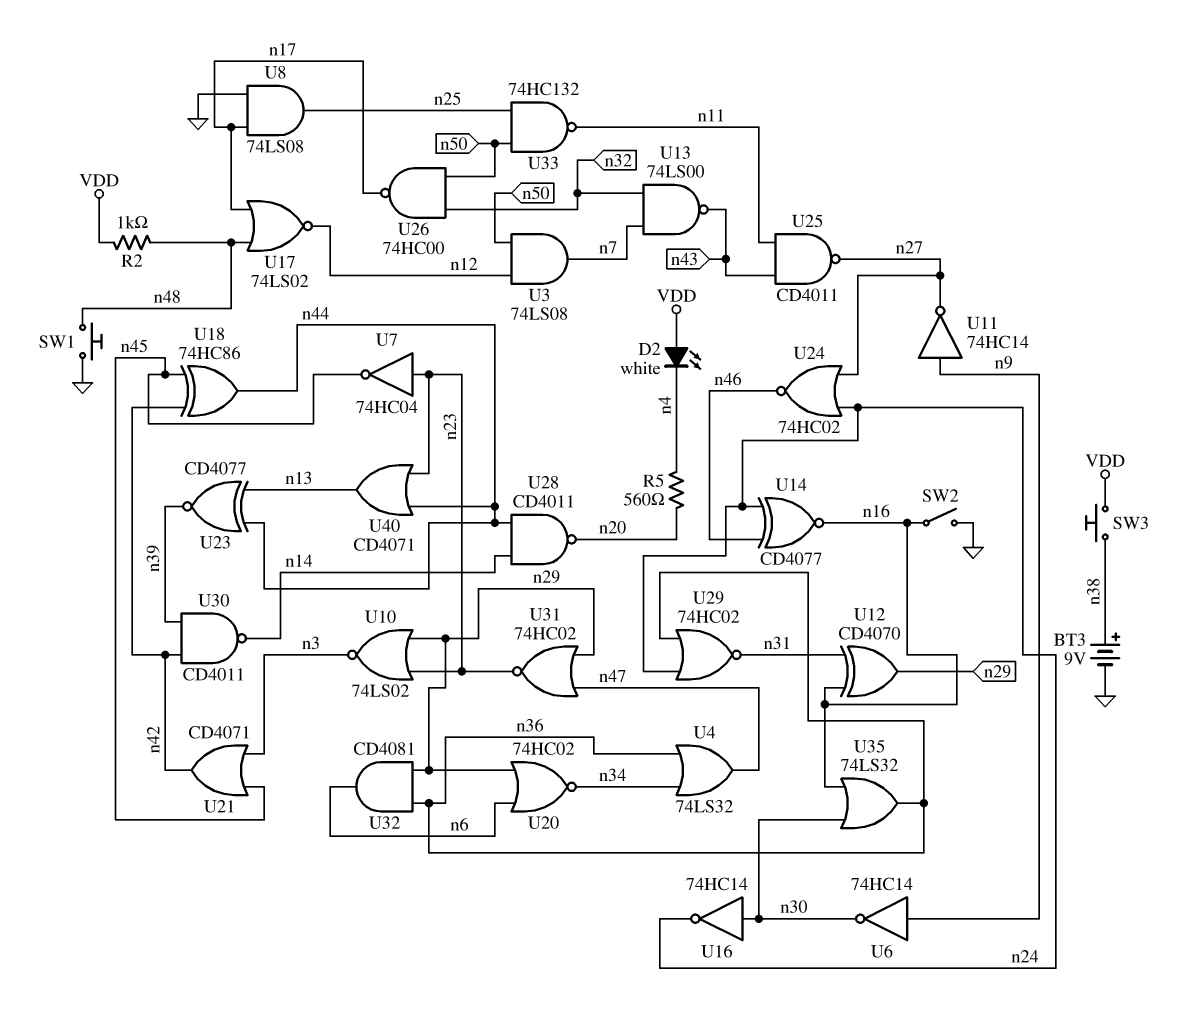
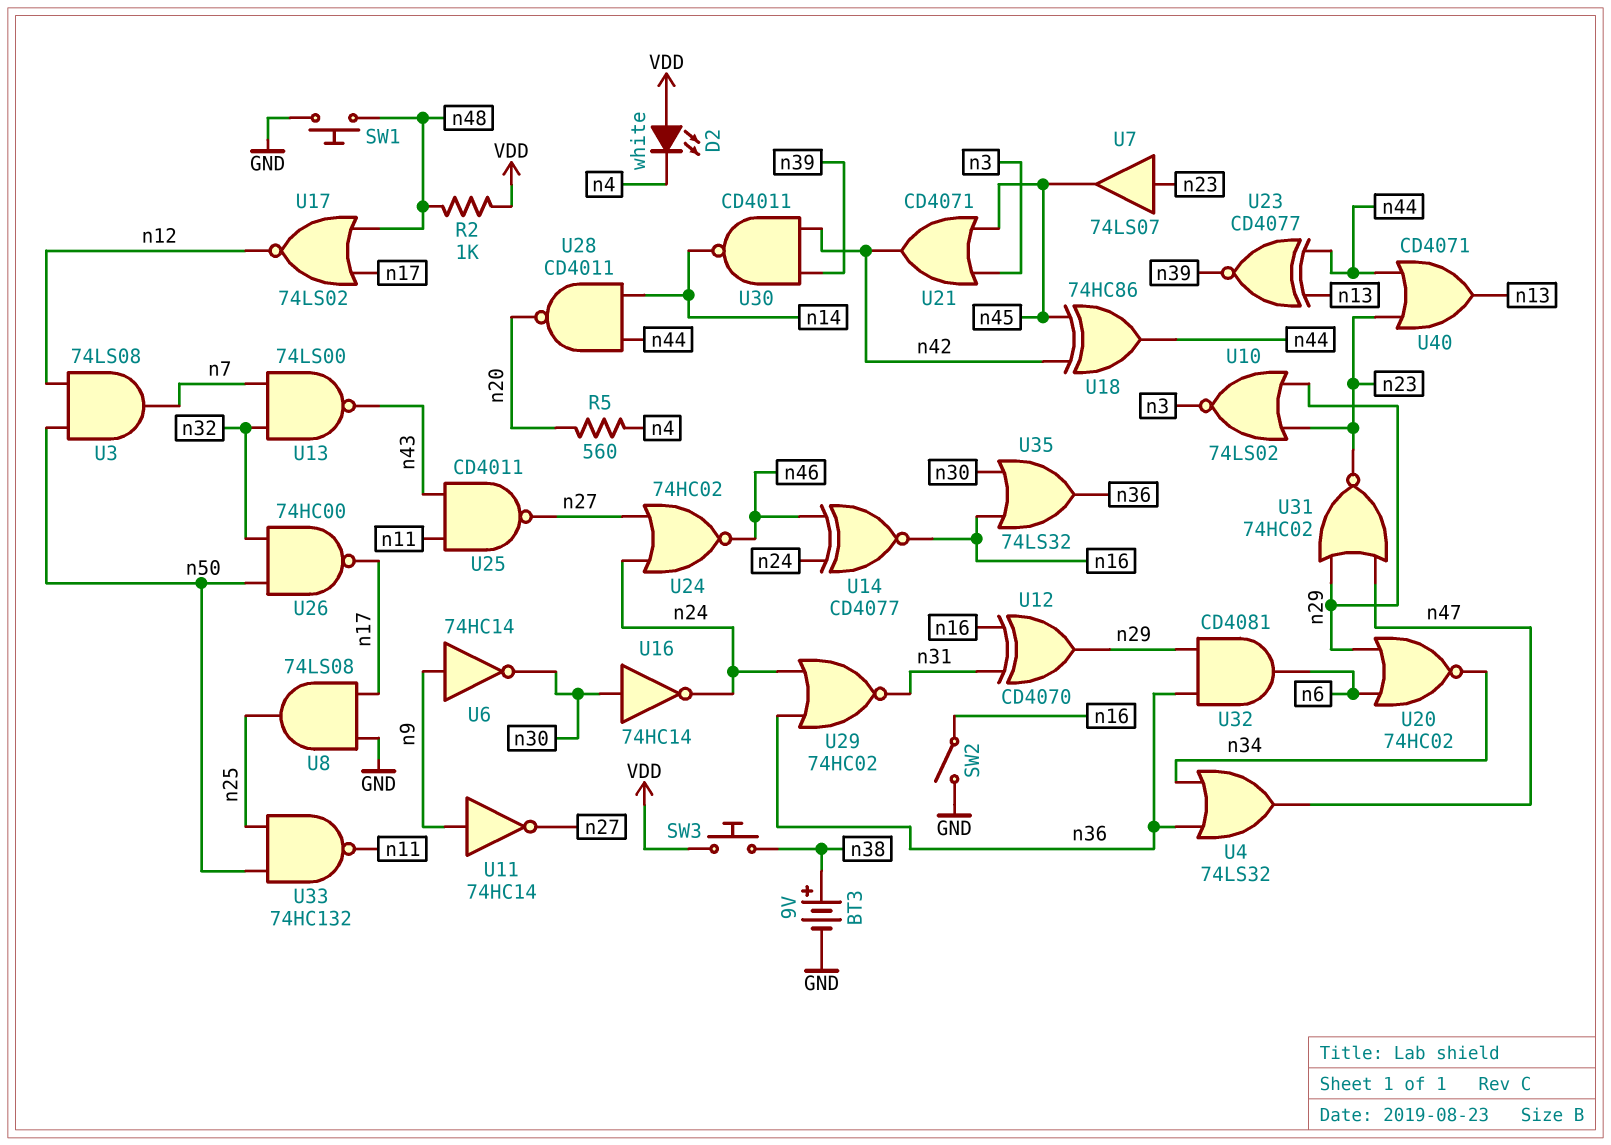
U7: NOT 74HC04 (in n23, out n45) -> buffer 74LS07 (in n23, out n45)

